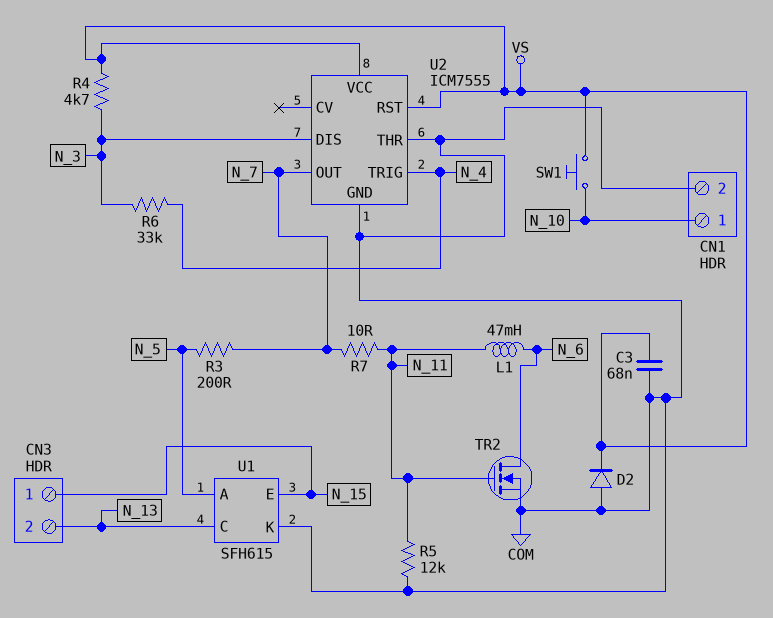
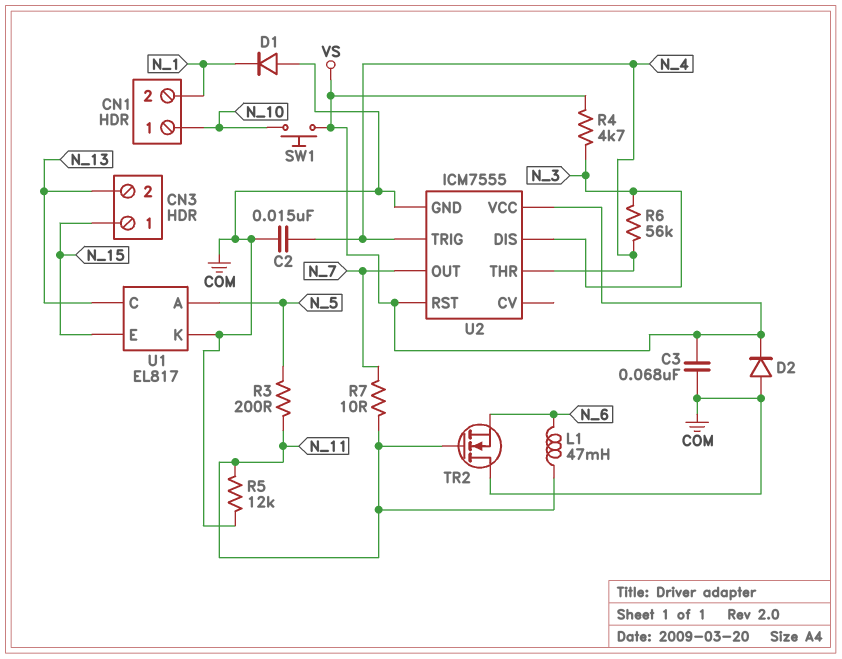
C2: none -> 15nF (COM, N_4)
CN1 pin 2: COM -> N_1
D1: none -> diode (A COM, K N_1)
R3: 200 (N_5, N_7) -> 200 (N_5, N_11)
R6: 33k (N_3, N_4) -> 56k (N_3, N_4)
TR2: NMOS (G N_11, D N_6, S COM) -> NMOS (G N_11, D COM, S N_6)
U1: SFH615 -> EL817
U2 pin THR: COM -> N_4

